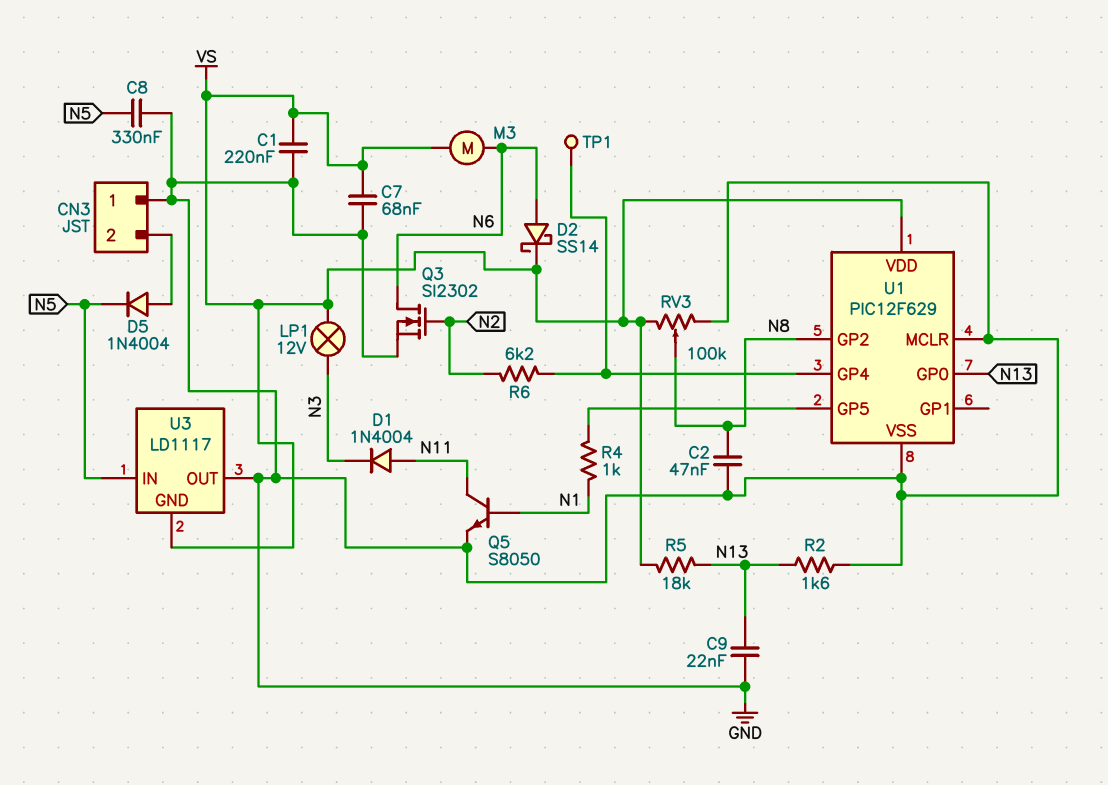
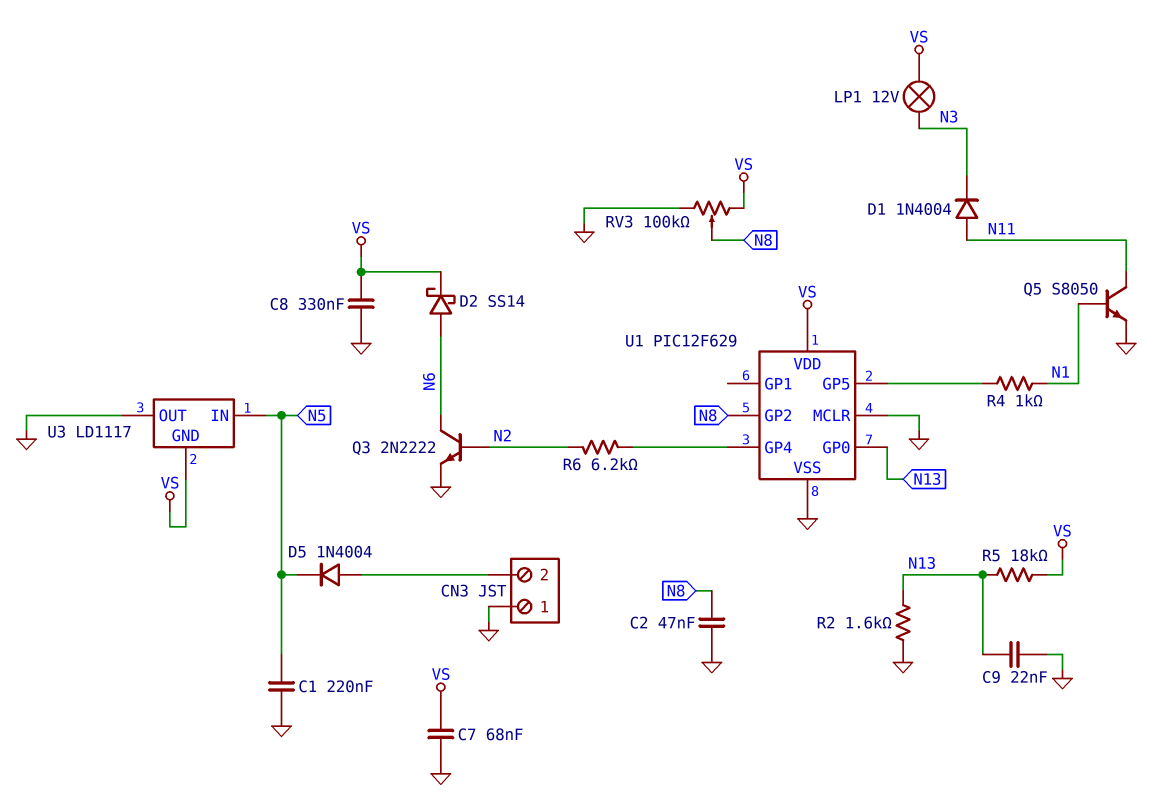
C1: 220nF (GND, VS) -> 220nF (GND, N5)
C8: 330nF (GND, N5) -> 330nF (GND, VS)
M3: motor (N6, VS) -> none
Q3: NMOS SI2302 (G N2, D N6, S GND) -> NPN 2N2222 (B N2, C N6, E GND)
TP1: test point (U1/GP4) -> none

